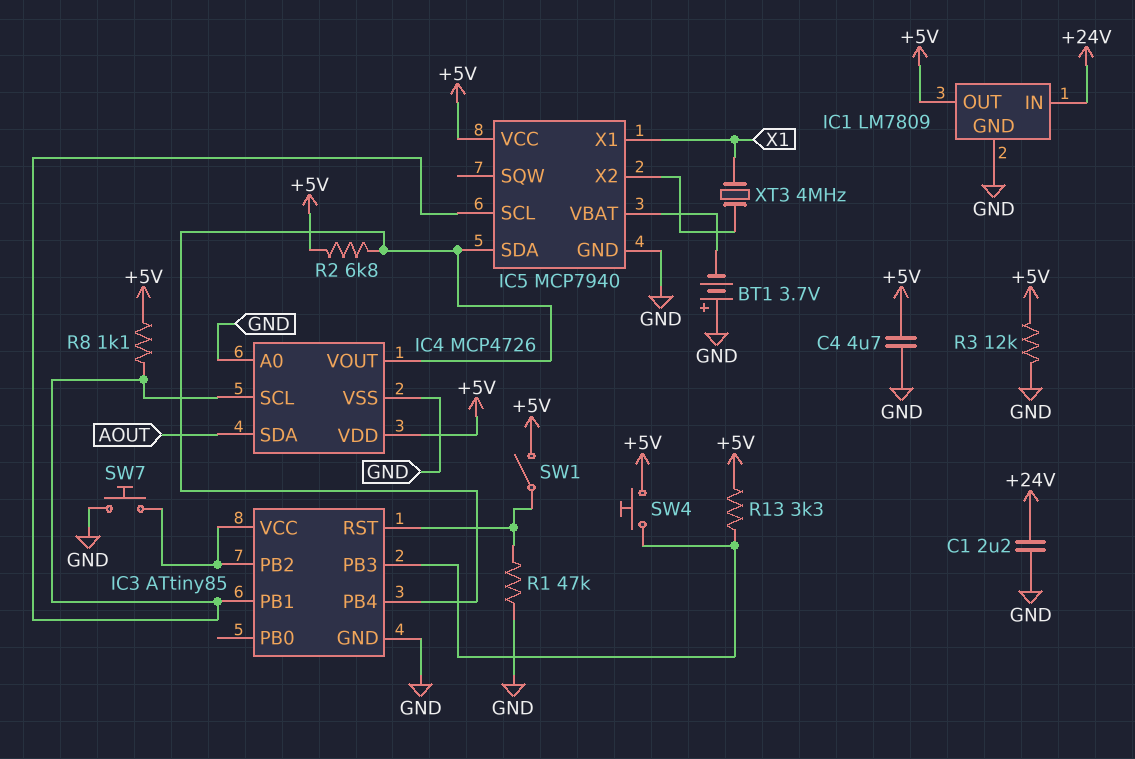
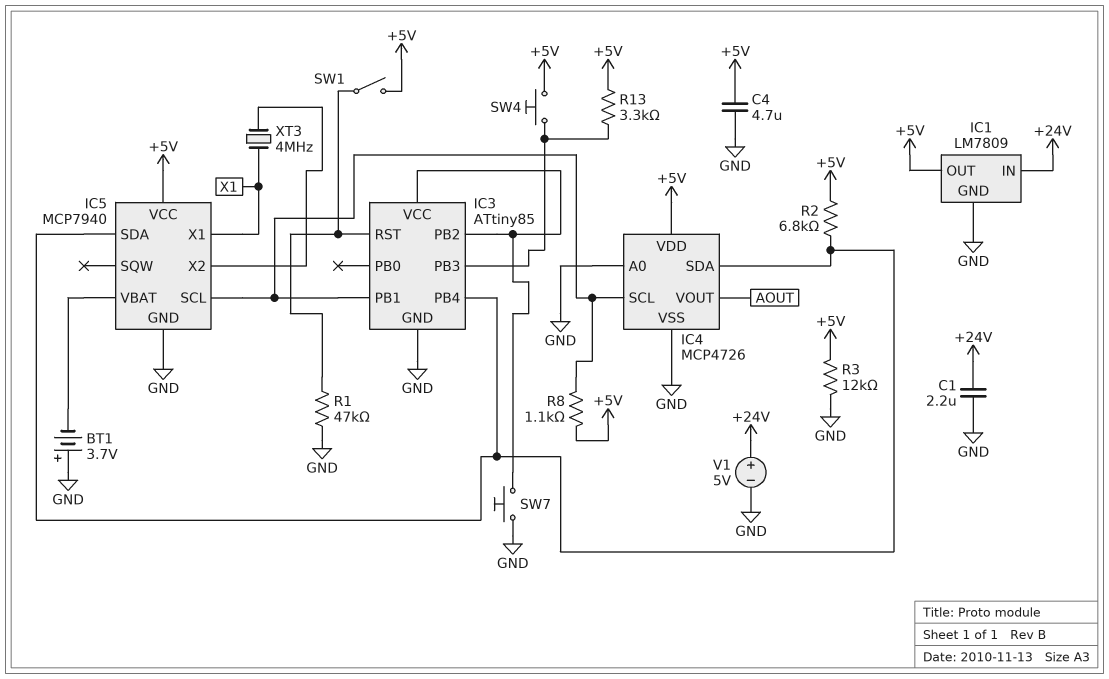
IC4 pin SDA: AOUT -> IC3/PB4
IC4 pin VOUT: IC3/PB4 -> AOUT
V1: none -> 5V (plus +24V, minus GND)

